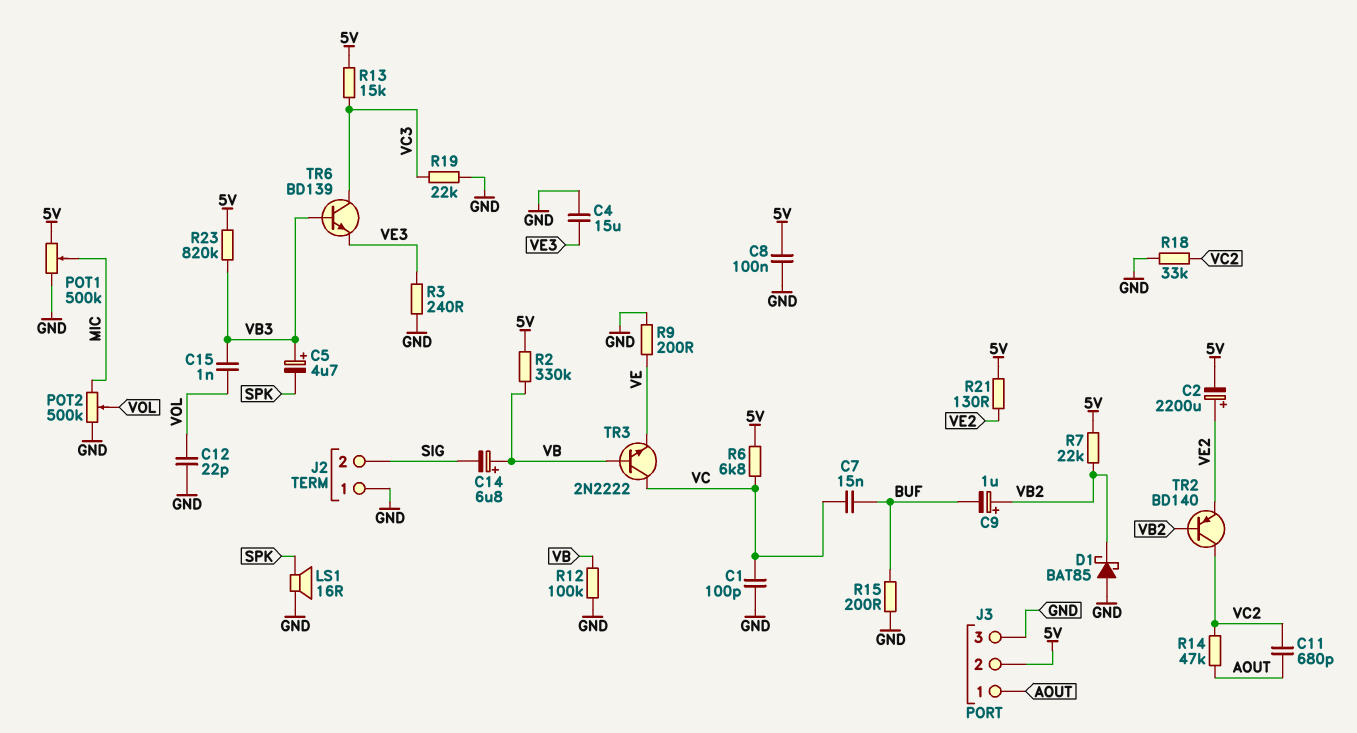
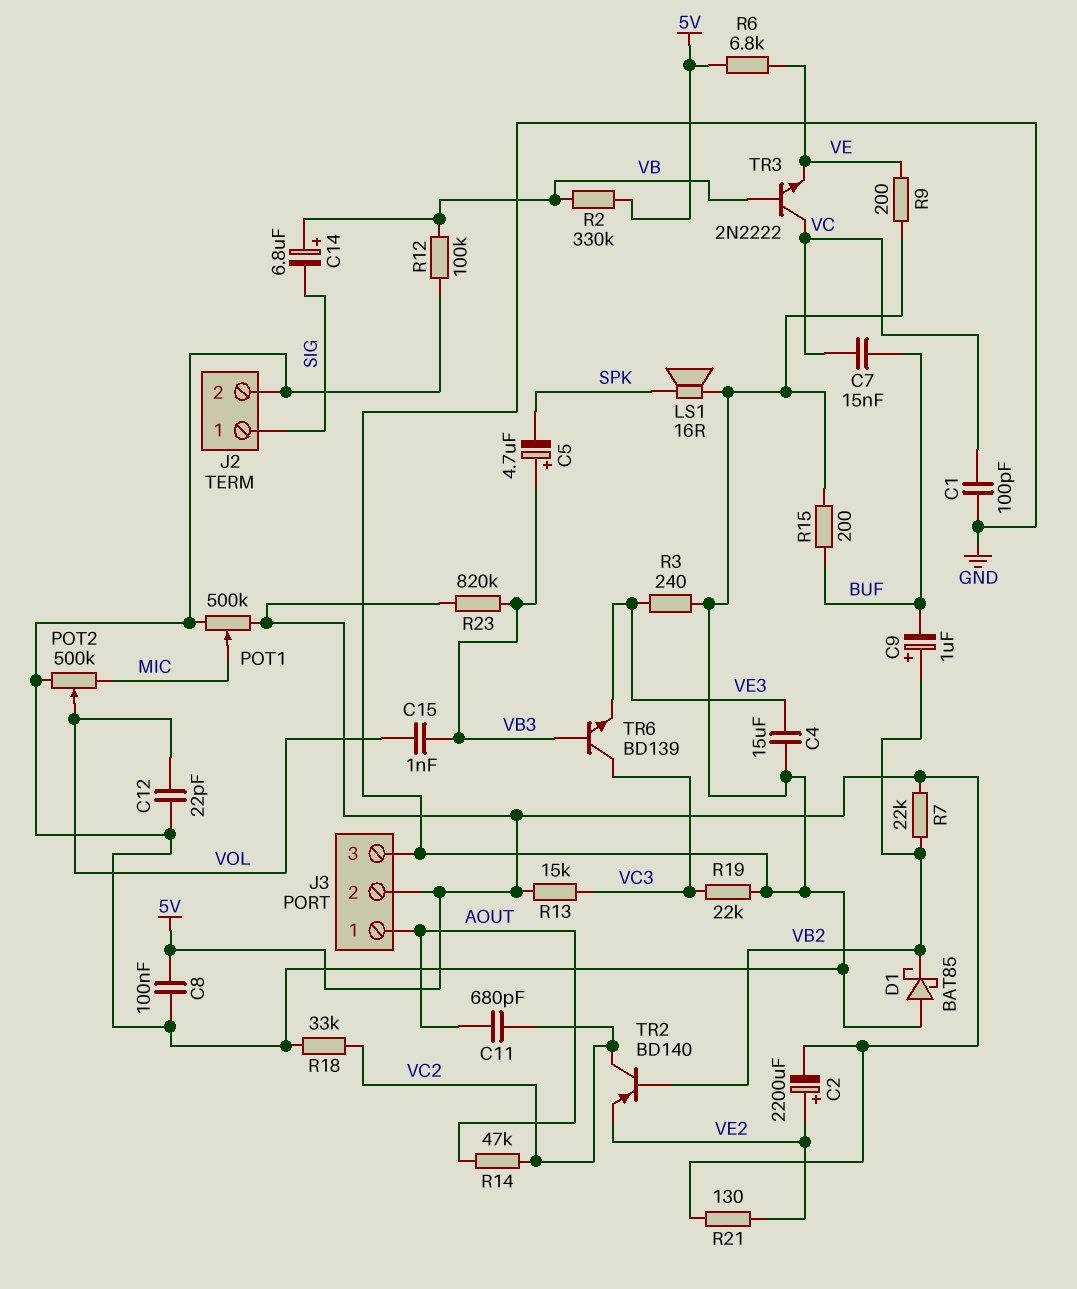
J2 pin 1: GND -> SIG
J2 pin 2: SIG -> GND
R6: 6.8k (5V, VC) -> 6.8k (5V, VE)

